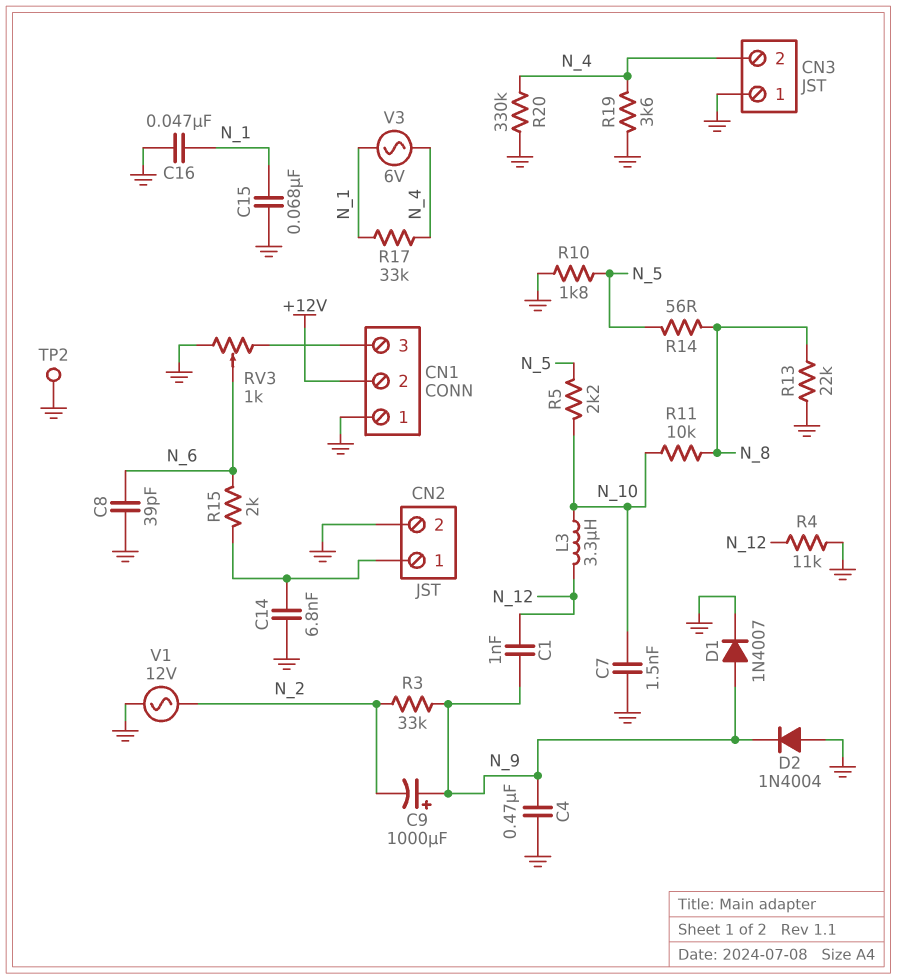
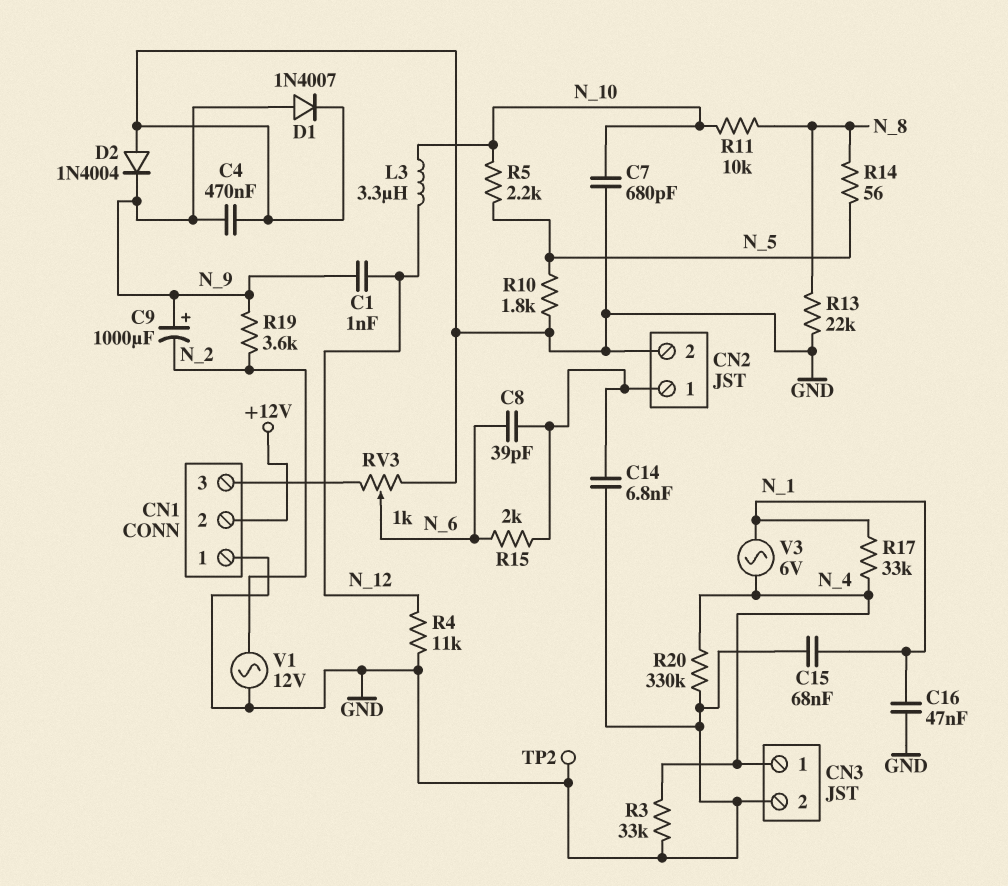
C7: 1.5nF (GND, N_10) -> 680pF (GND, N_10)
C8: 39pF (GND, N_6) -> 39pF (CN2/1, N_6)
CN3 pin 1: GND -> N_4
CN3 pin 2: N_4 -> GND
R3: 33k (N_2, N_9) -> 33k (GND, N_4)
R19: 3.6k (GND, N_4) -> 3.6k (N_2, N_9)

